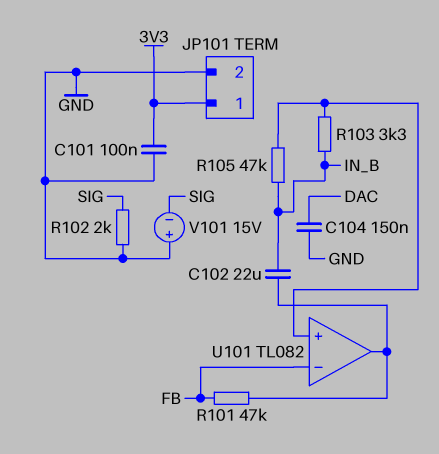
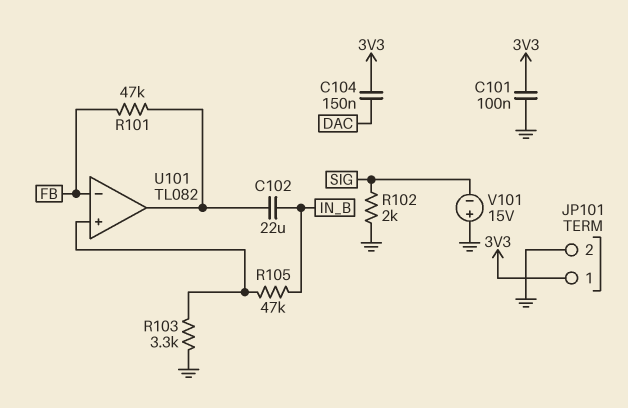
C104: 150nF (DAC, GND) -> 150nF (3V3, DAC)
R103: 3.3k (IN_B, U101/in+) -> 3.3k (GND, U101/in+)

